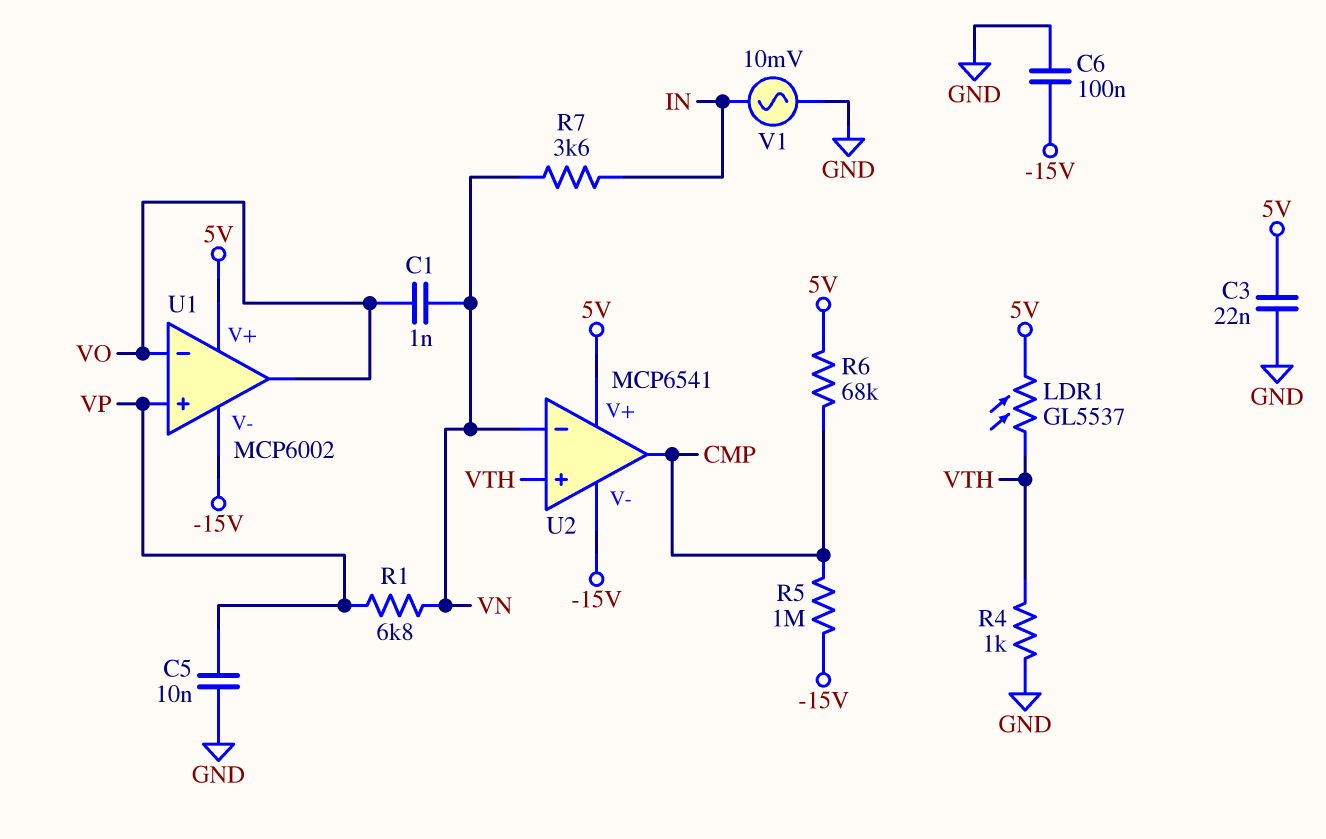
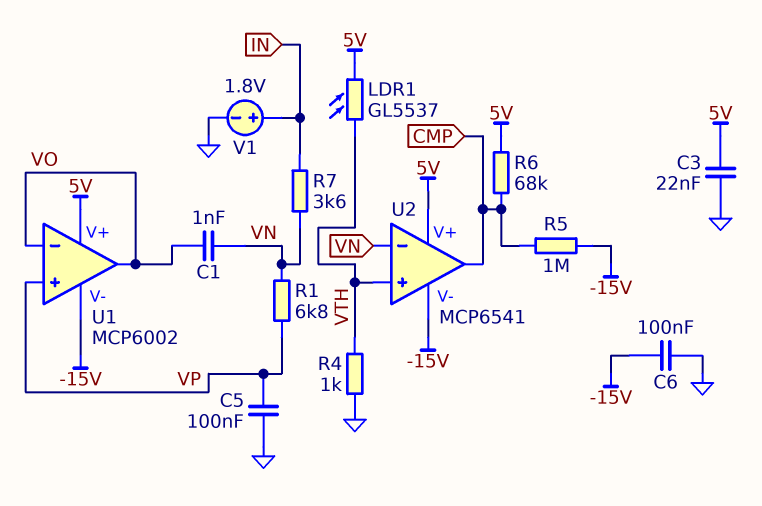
C5: 10nF (GND, VP) -> 100nF (GND, VP)
V1: AC 10mV (GND, IN) -> 1.8V (plus IN, minus GND)

